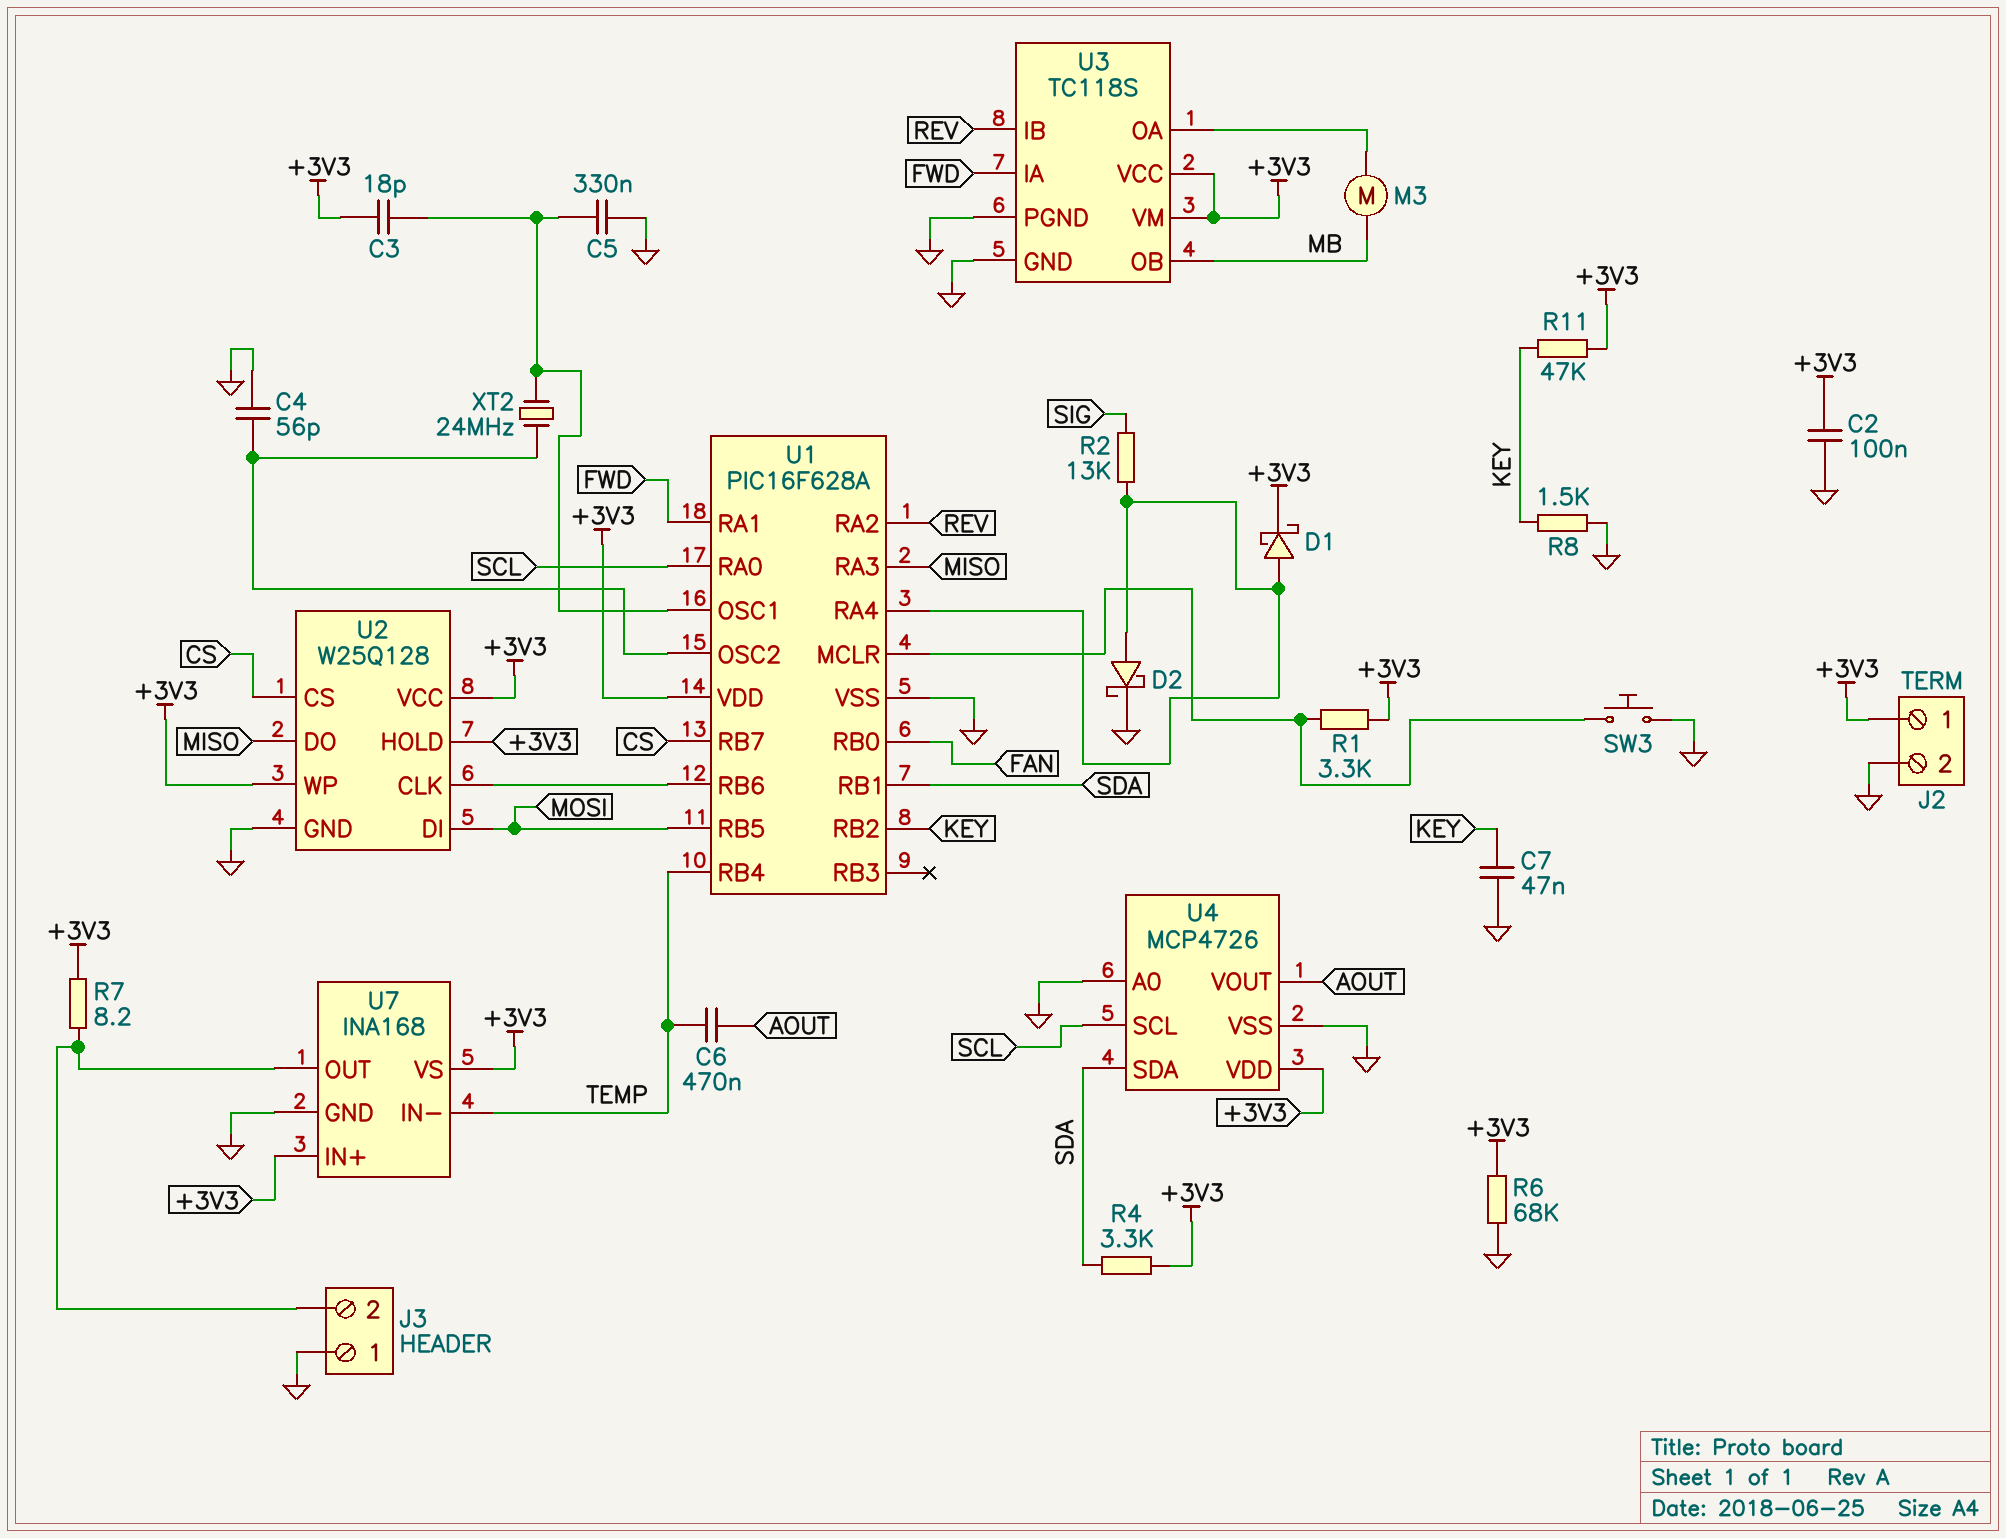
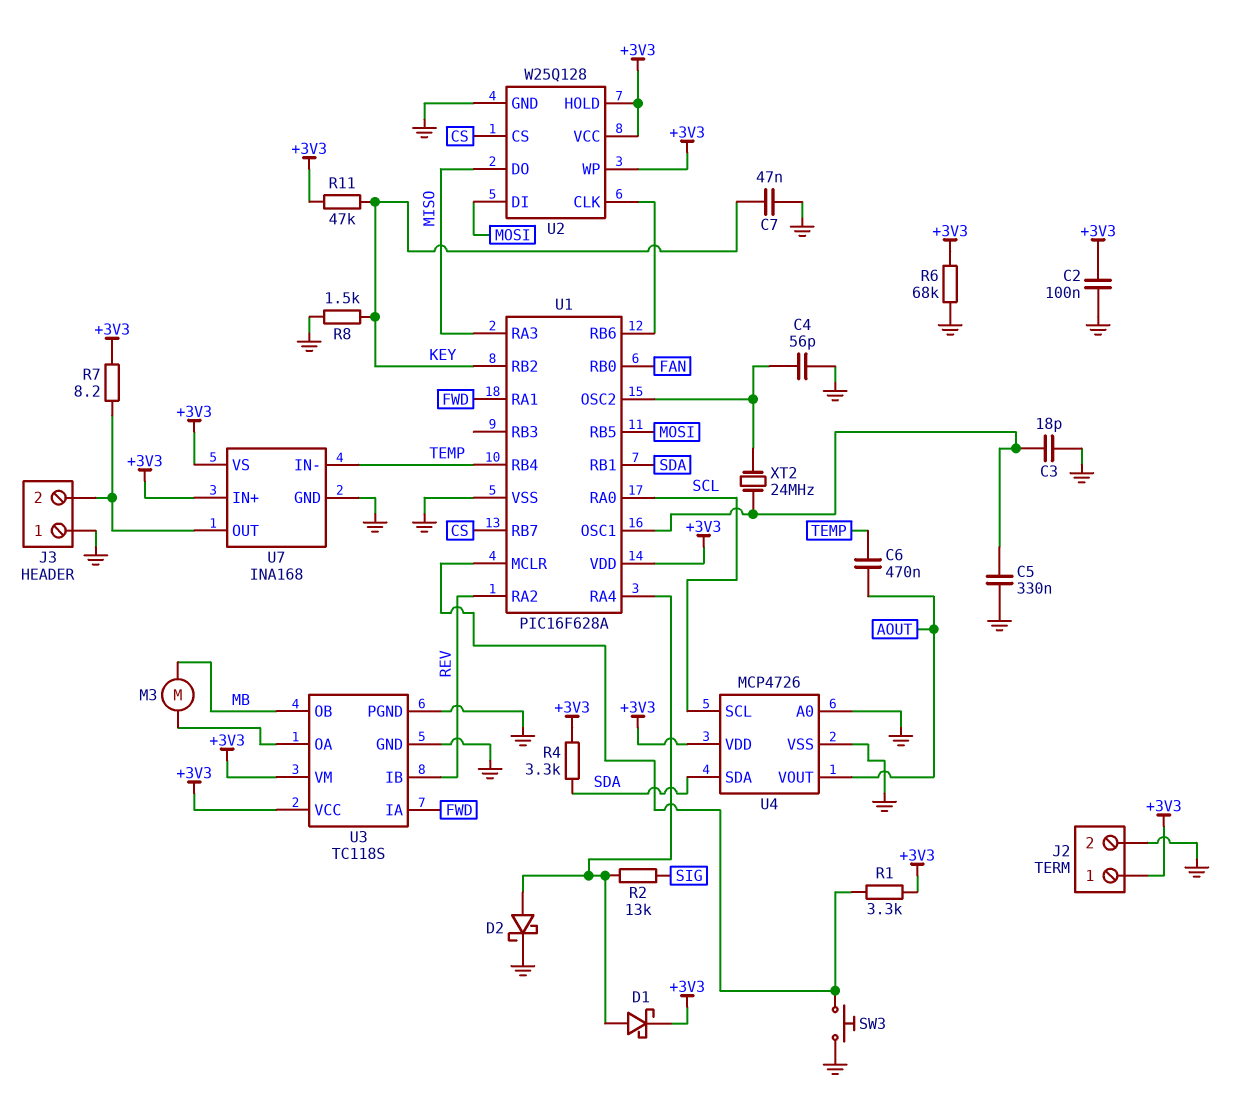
C3: 18pF (+3V3, U1/OSC1) -> 18pF (GND, U1/OSC1)

